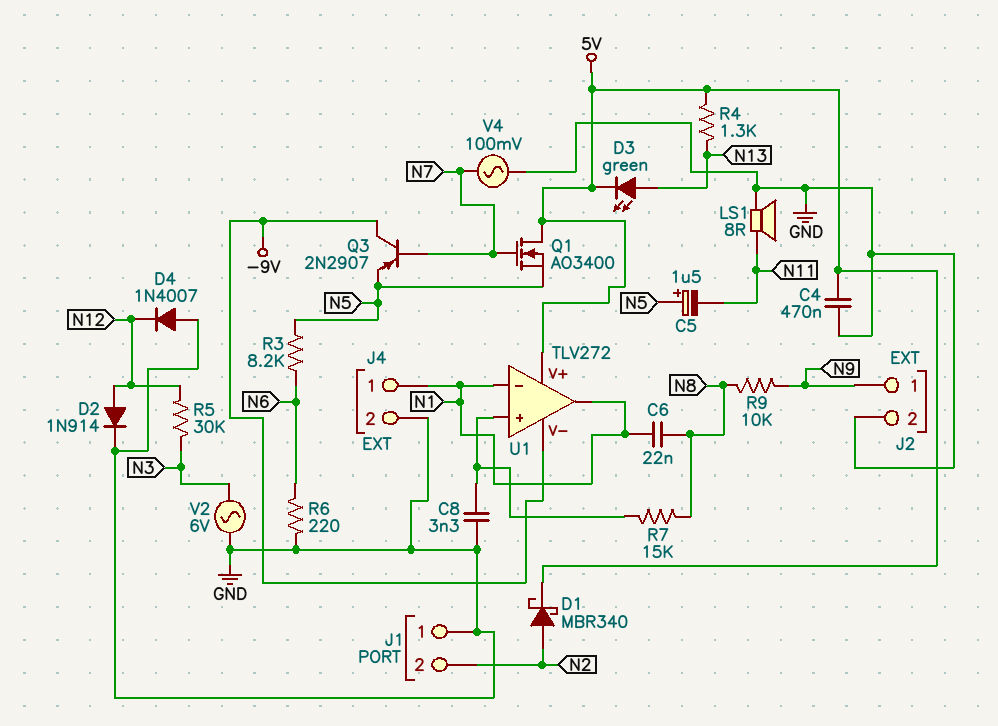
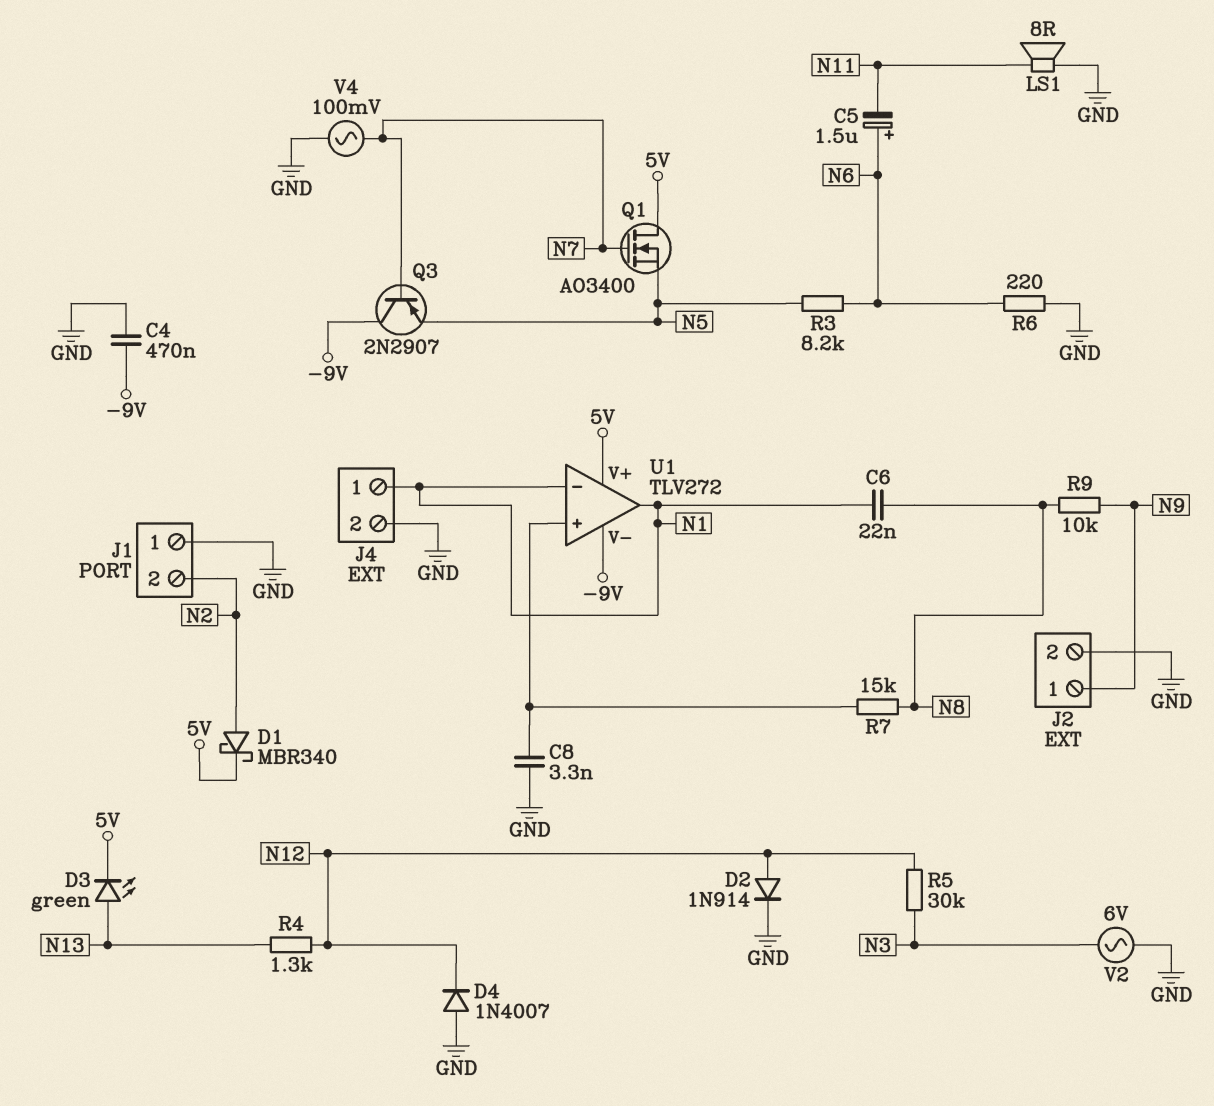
C4: 470nF (5V, GND) -> 470nF (-9V, GND)
C5: 1.5uF (plus N5, minus N11) -> 1.5uF (plus N6, minus N11)
R4: 1.3k (5V, N13) -> 1.3k (N12, N13)

